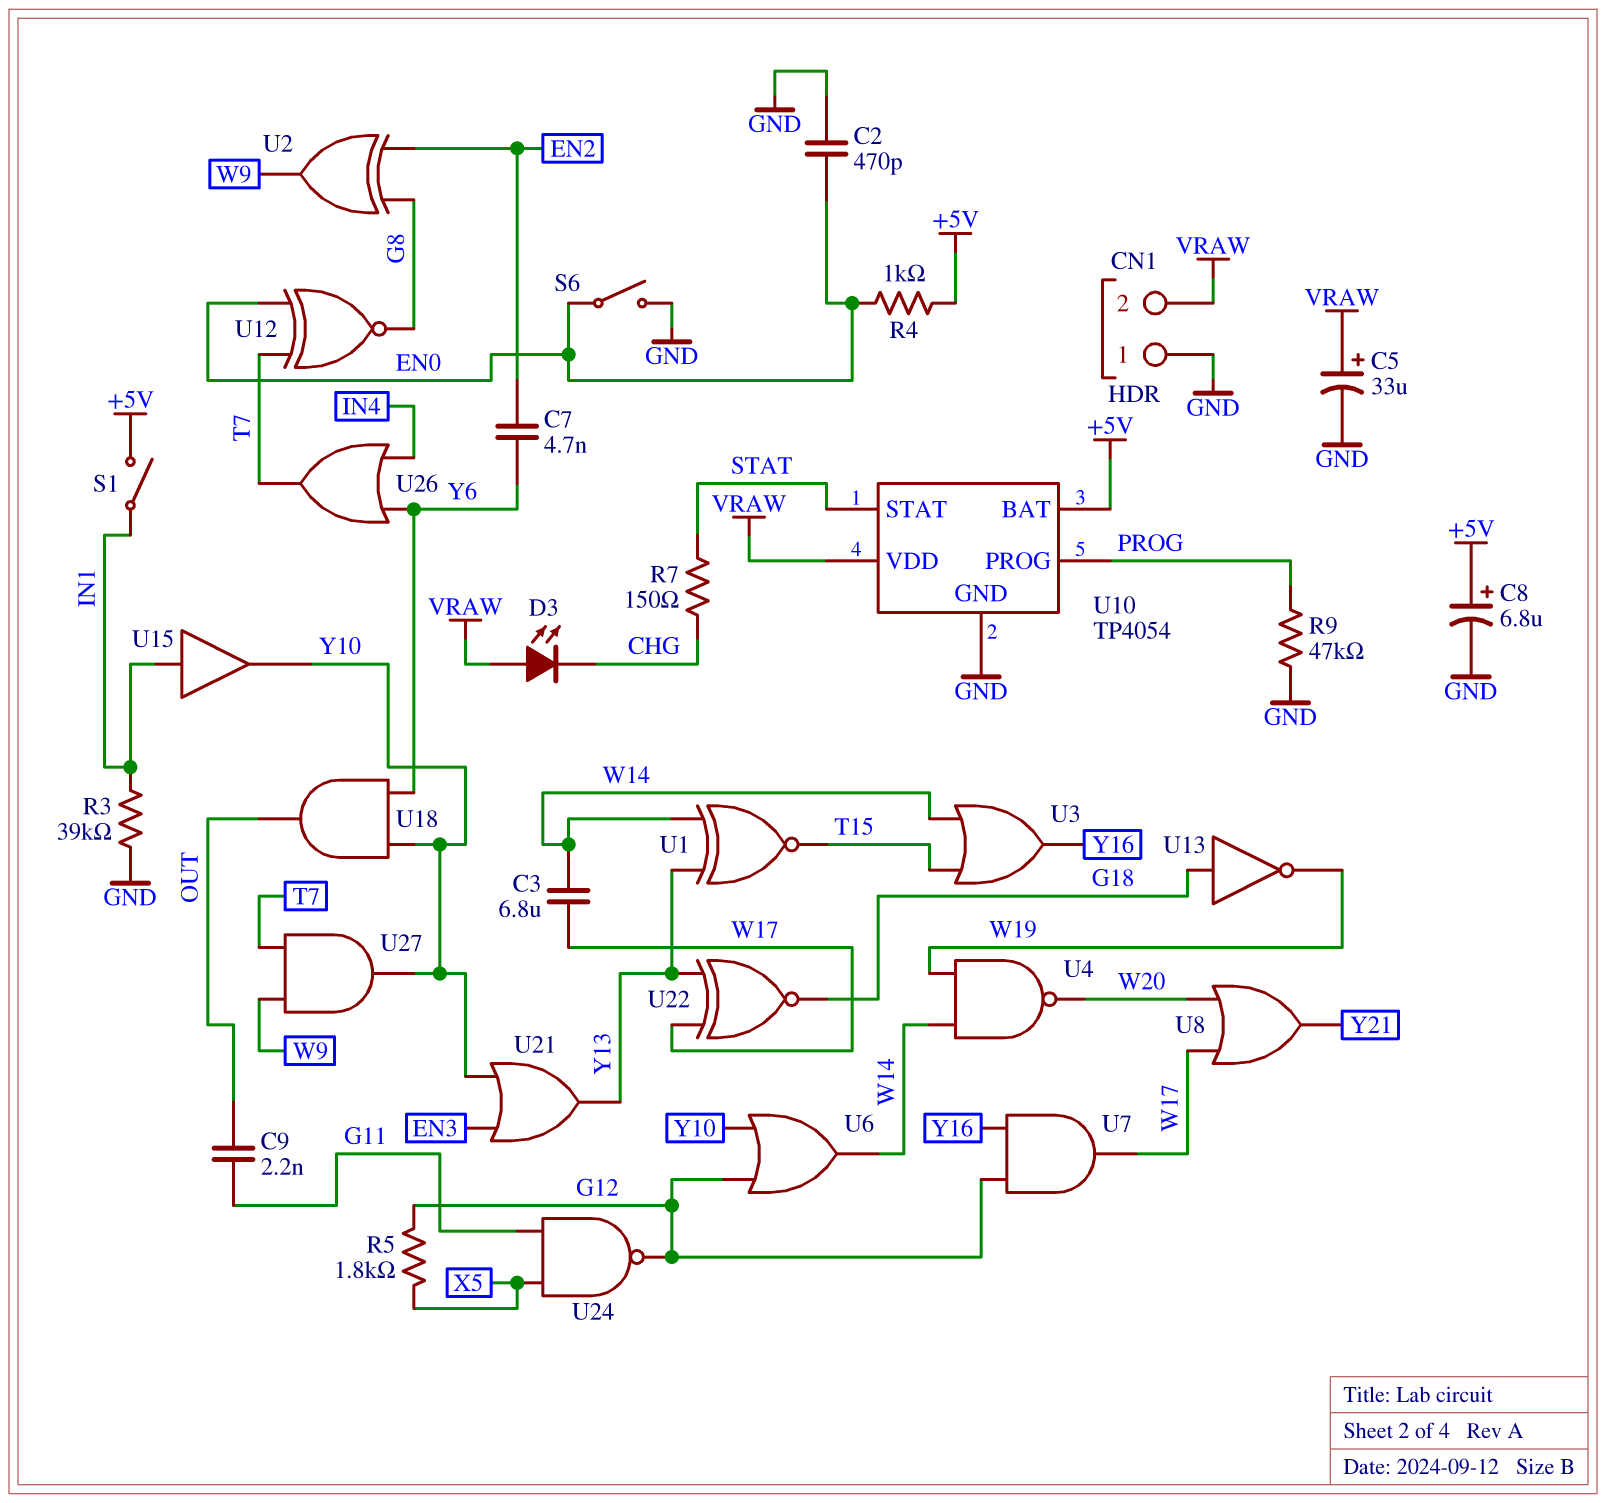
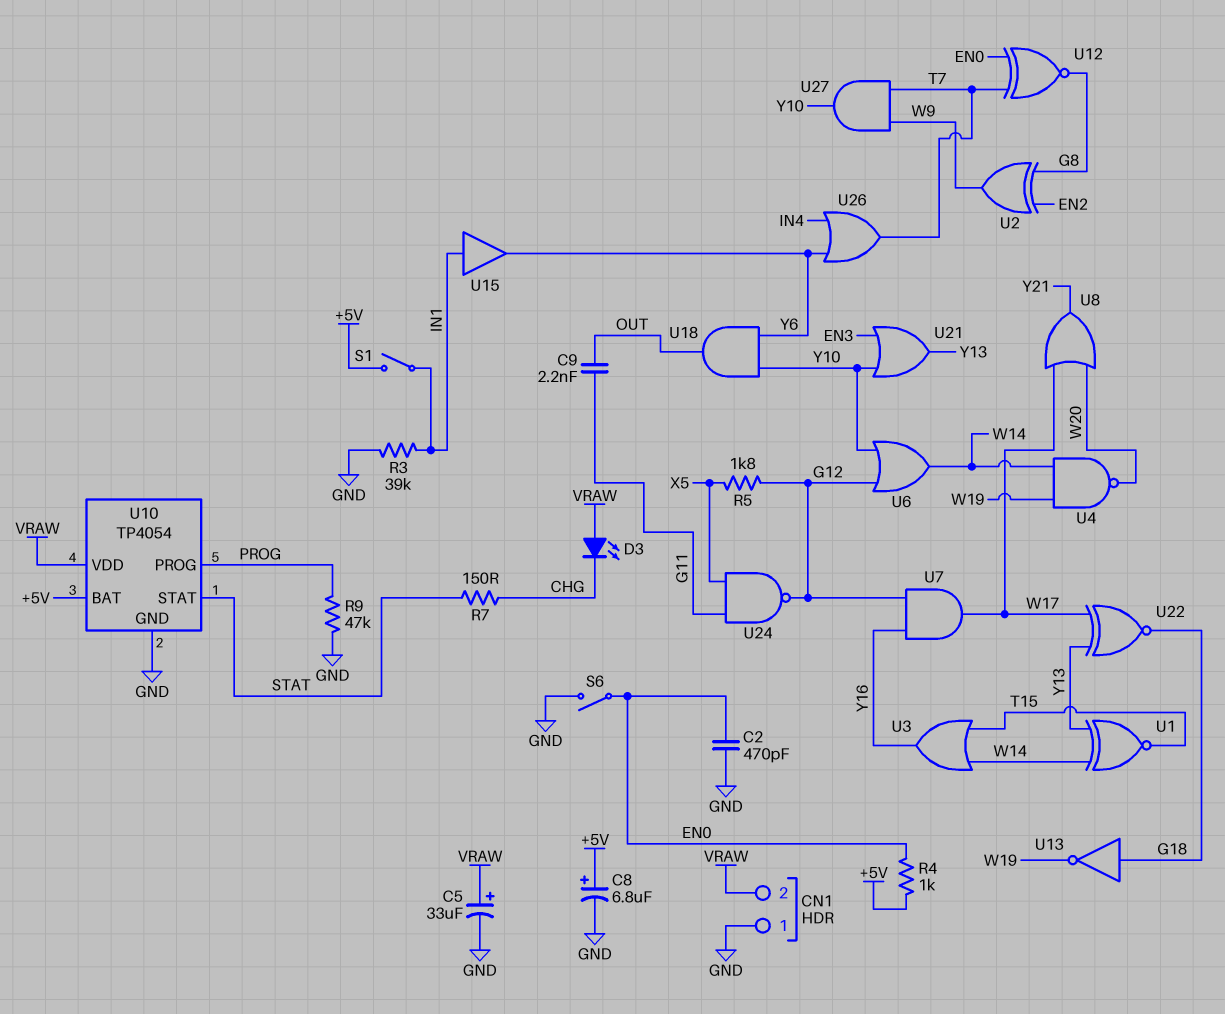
C3: 6.8uF (W14, W17) -> none
C7: 4.7nF (EN2, Y6) -> none
U15: buffer (in IN1, out Y10) -> buffer (in IN1, out Y6)

